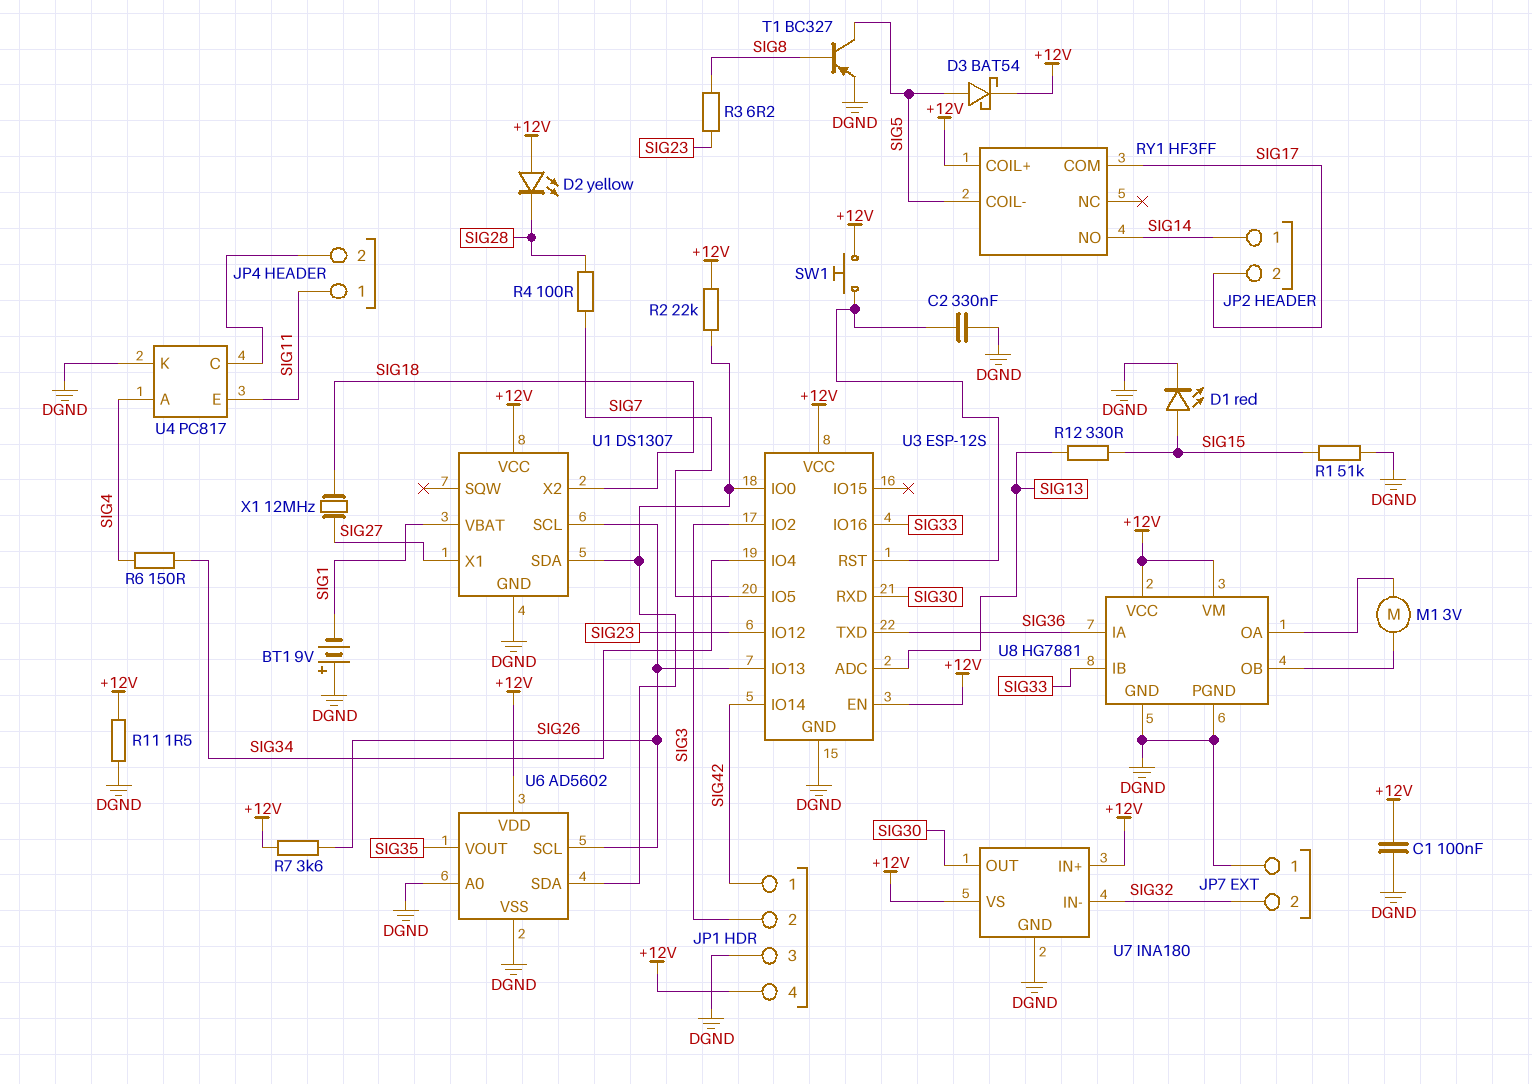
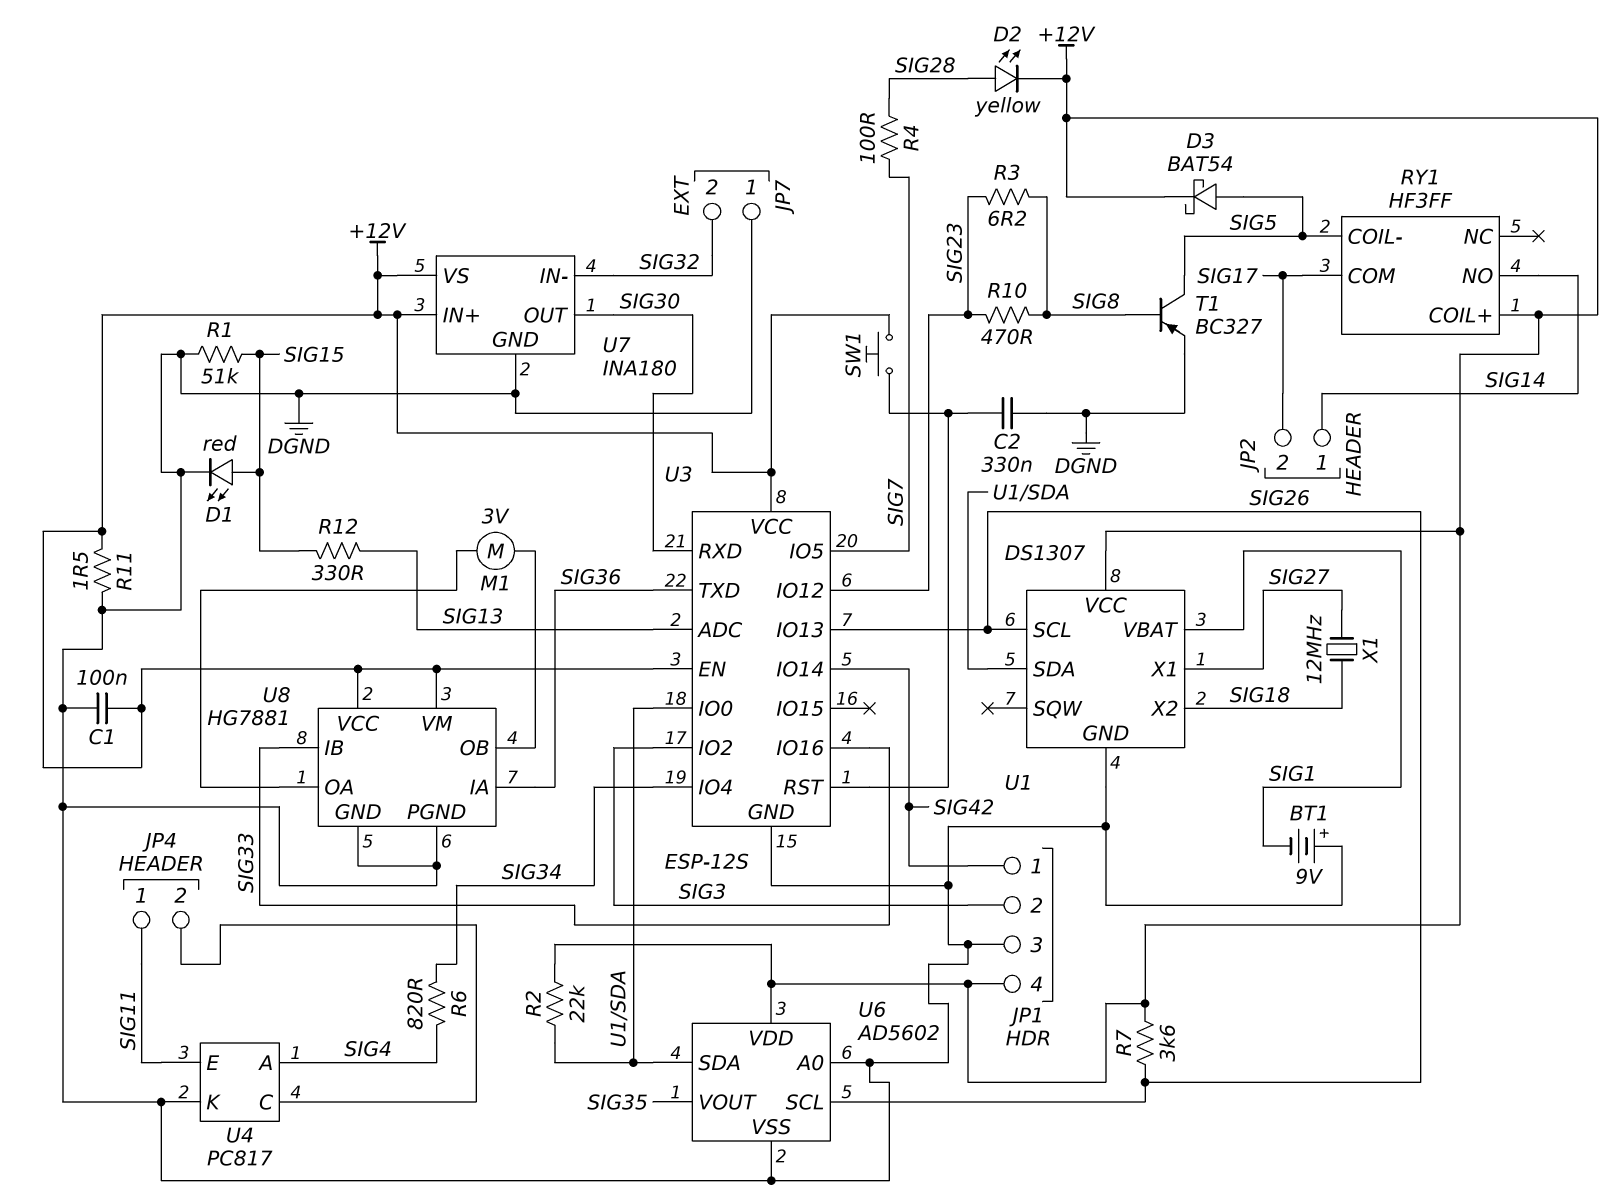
D2: LED yellow (A +12V, K SIG28) -> LED yellow (A SIG28, K +12V)
R6: 150 (SIG4, SIG34) -> 820 (SIG4, SIG34)
R10: none -> 470 (SIG8, SIG23)

